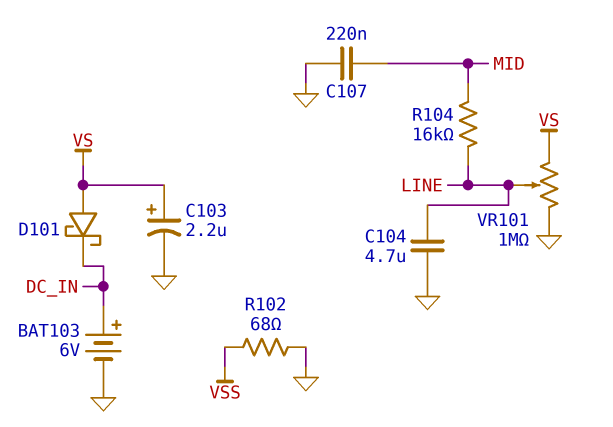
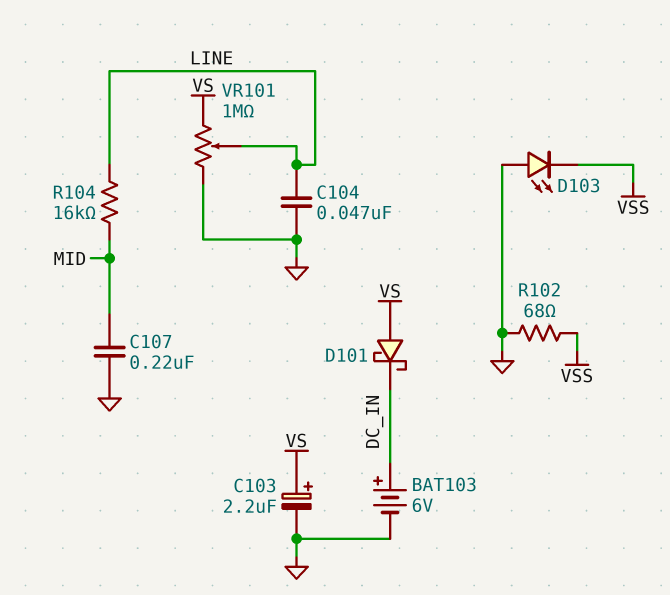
C104: 4.7uF (GND, LINE) -> 47nF (GND, LINE)
D103: none -> LED (A GND, K VSS)

